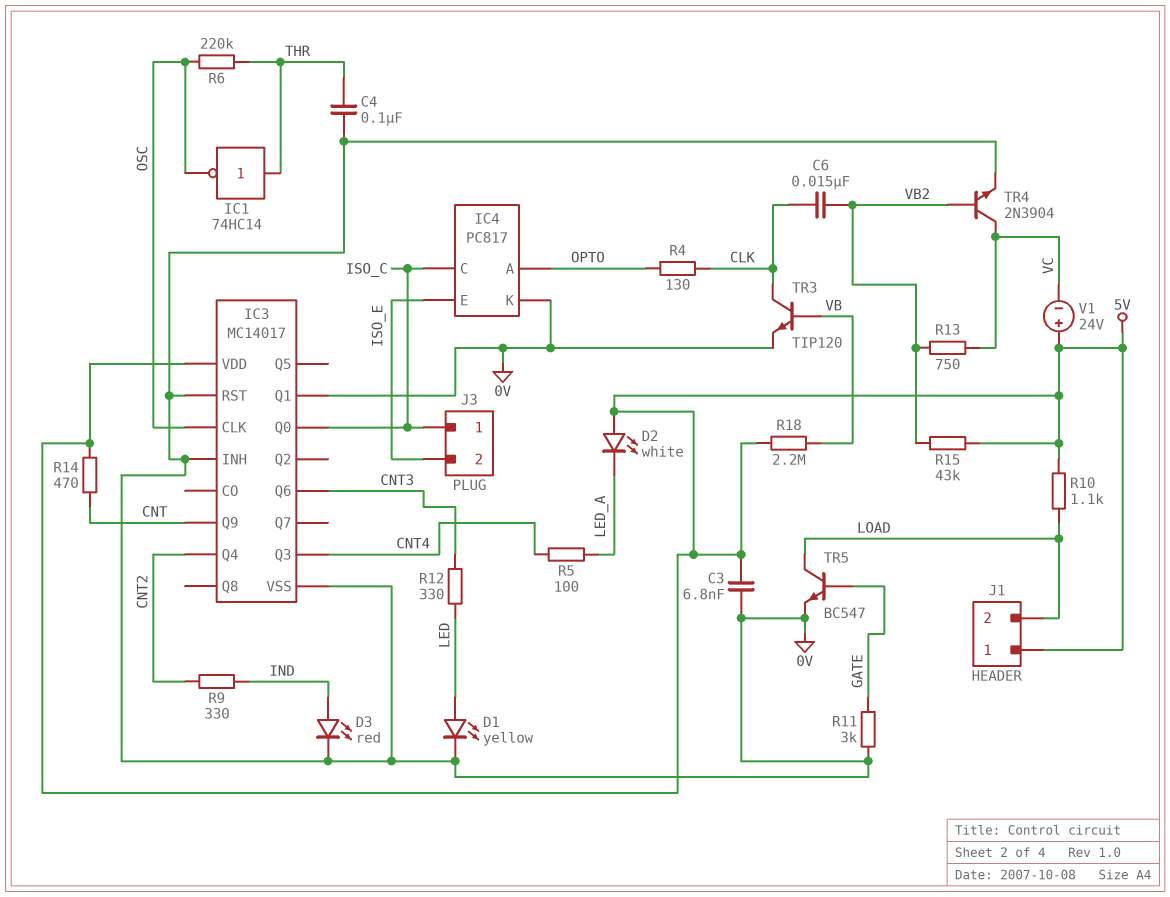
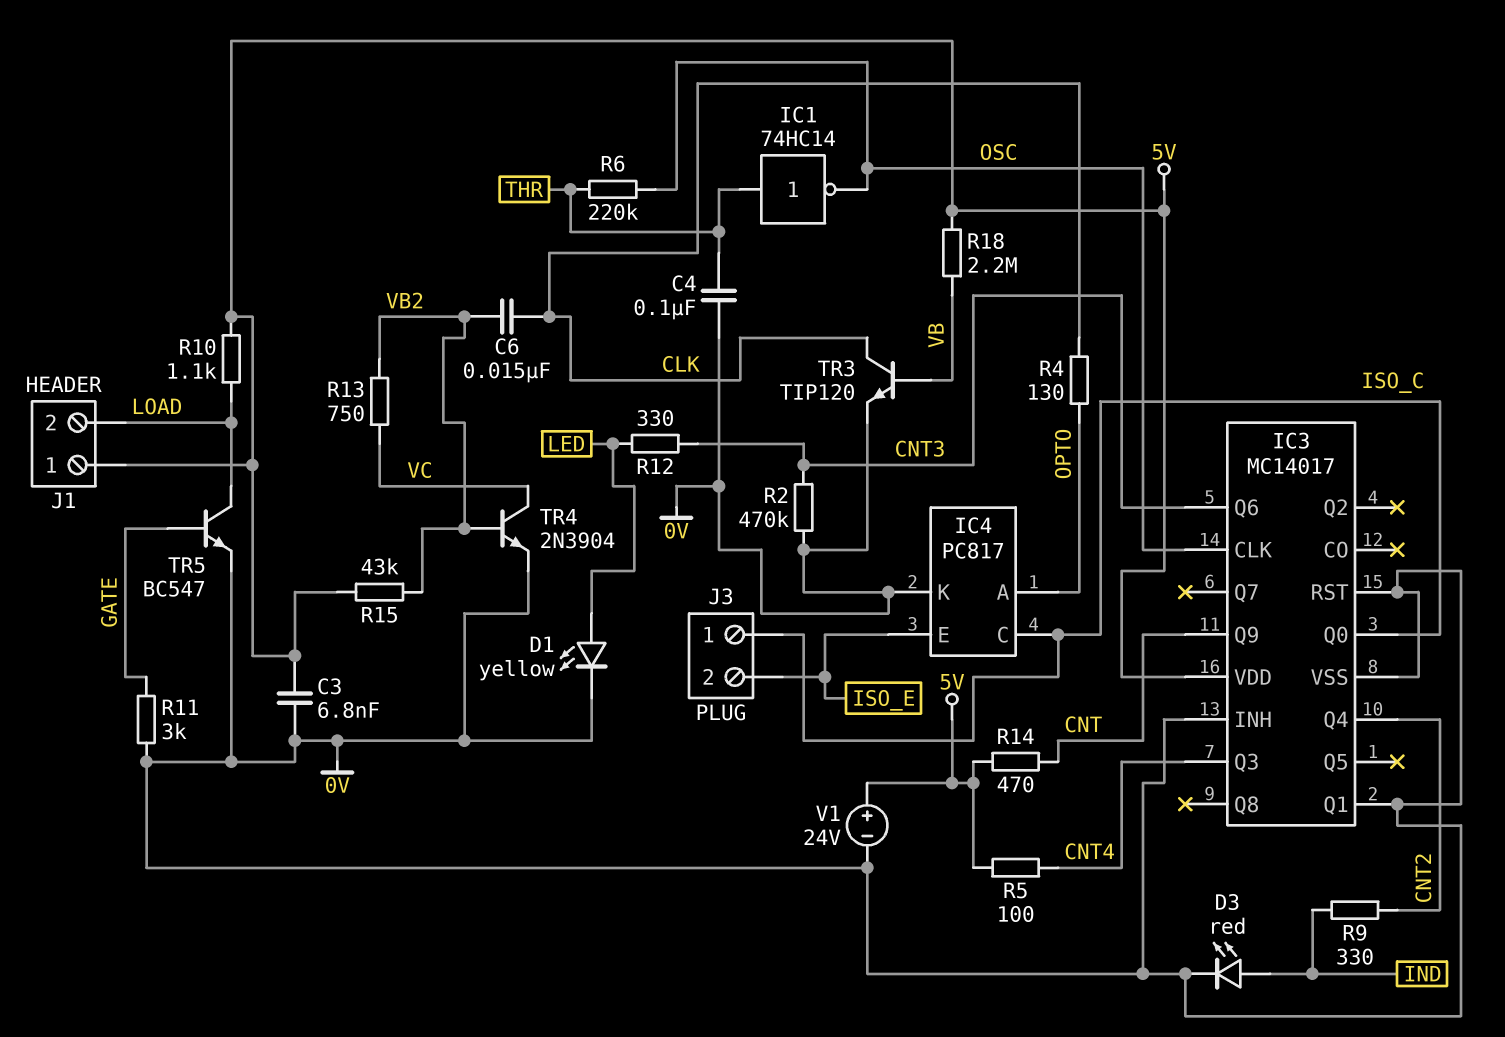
D2: LED white (A 5V, K LED_A) -> none
R2: none -> 470k (0V, CNT3)
R5: 100 (CNT4, LED_A) -> 100 (5V, CNT4)
V1: 24V (plus 5V, minus VC) -> 24V (plus 5V, minus 0V)

